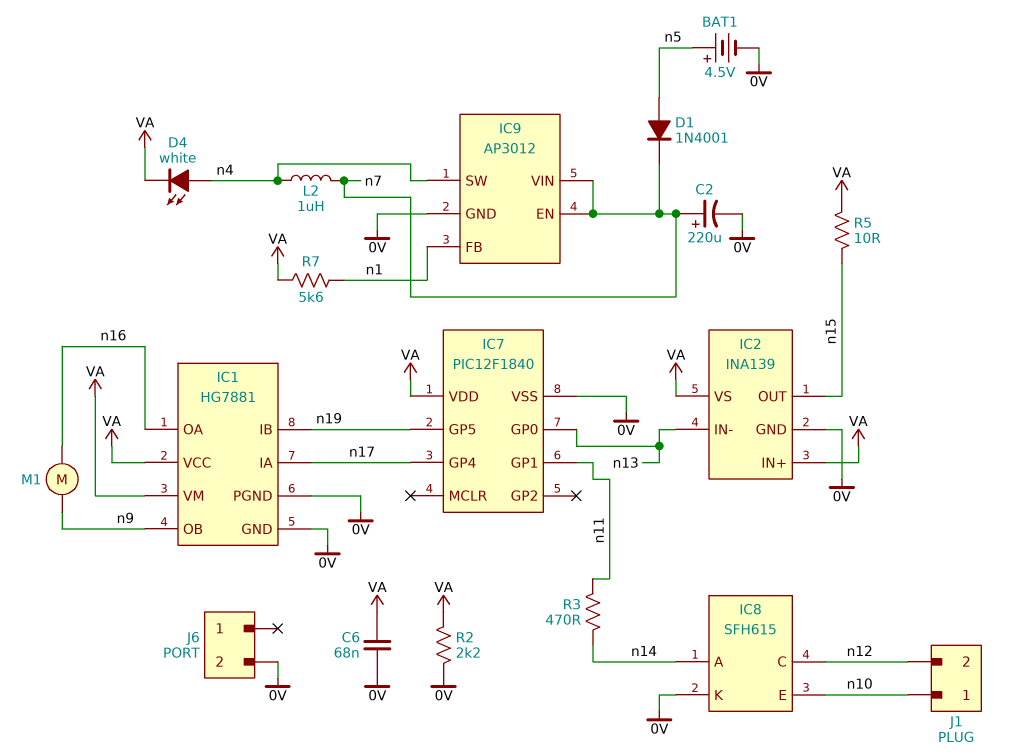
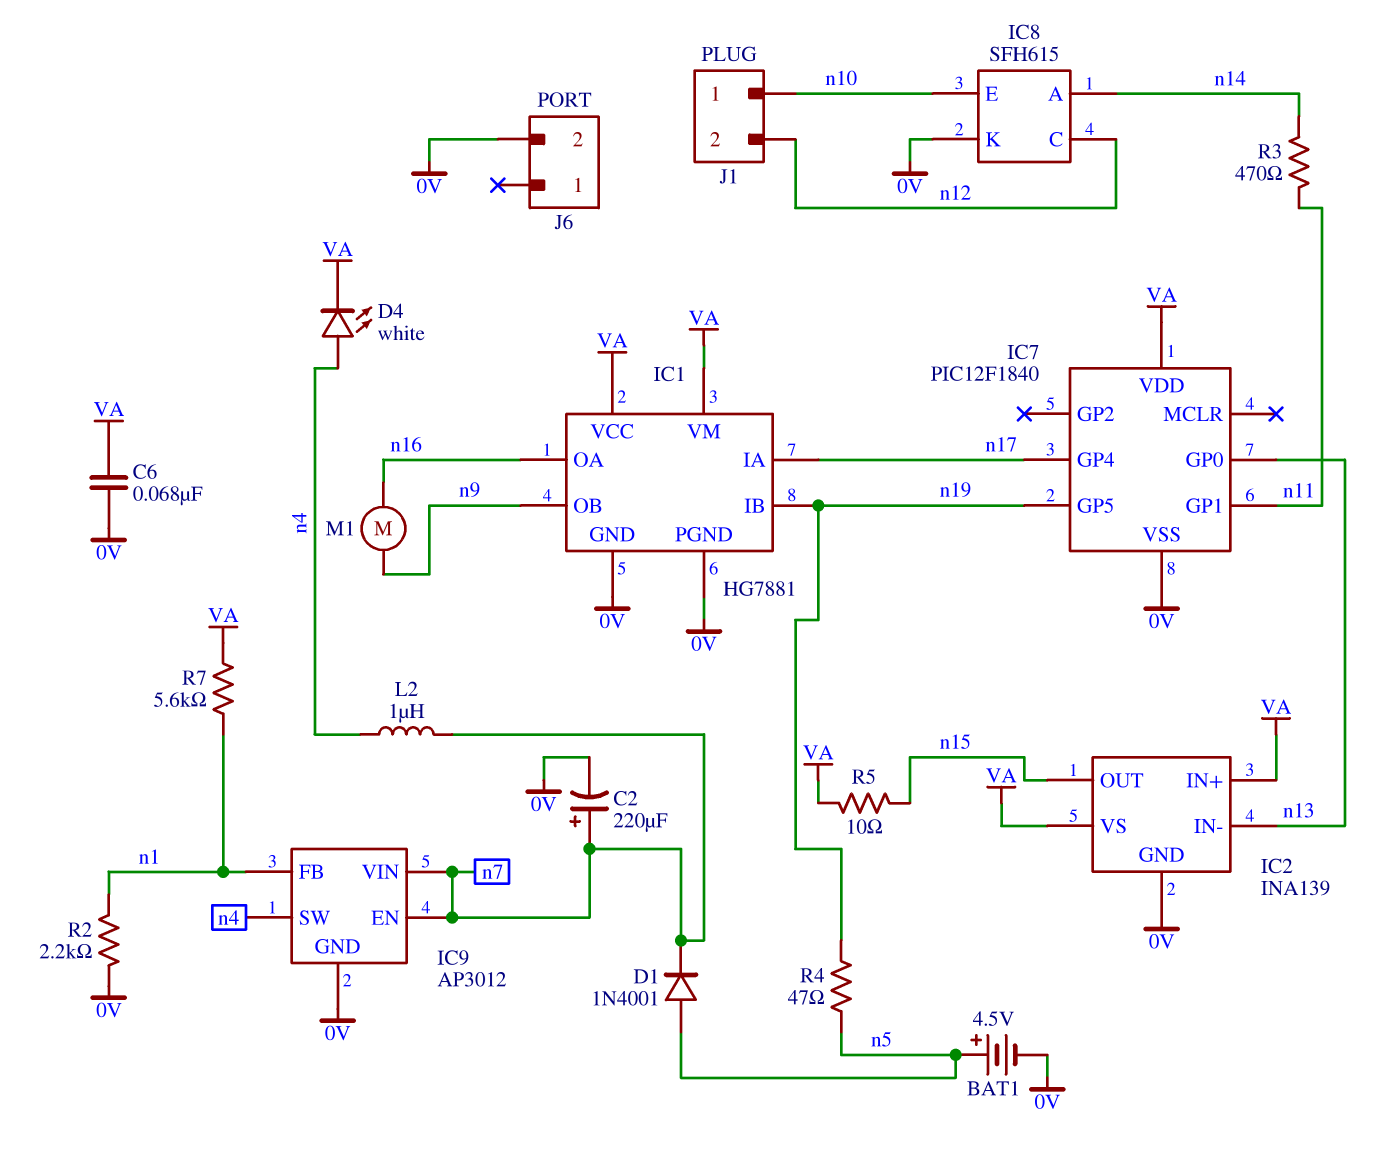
R2: 2.2k (0V, VA) -> 2.2k (0V, n1)
R4: none -> 47 (n5, n19)

